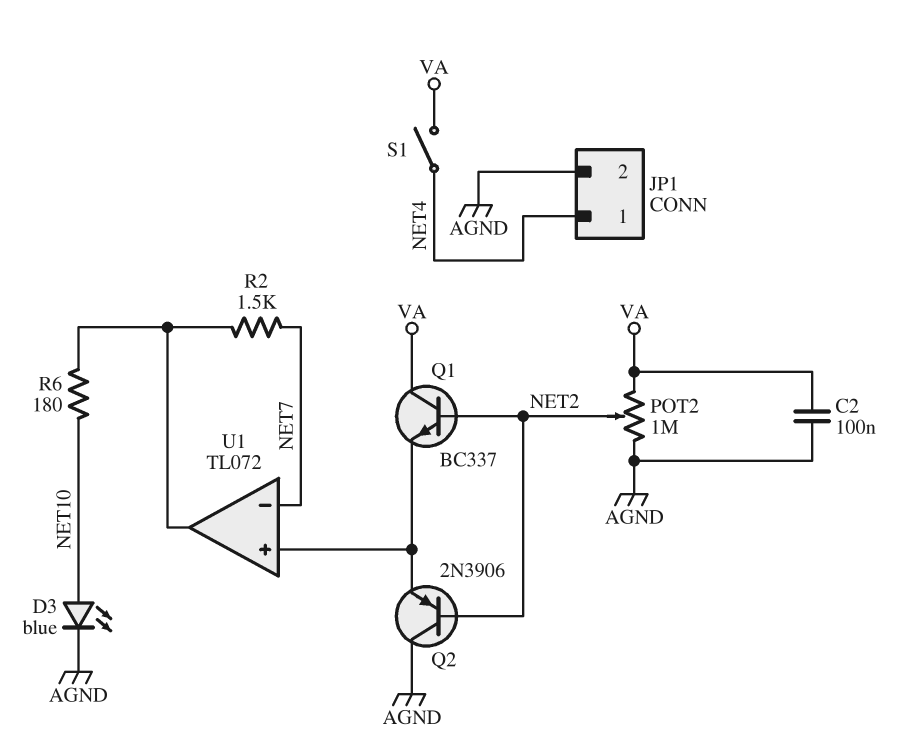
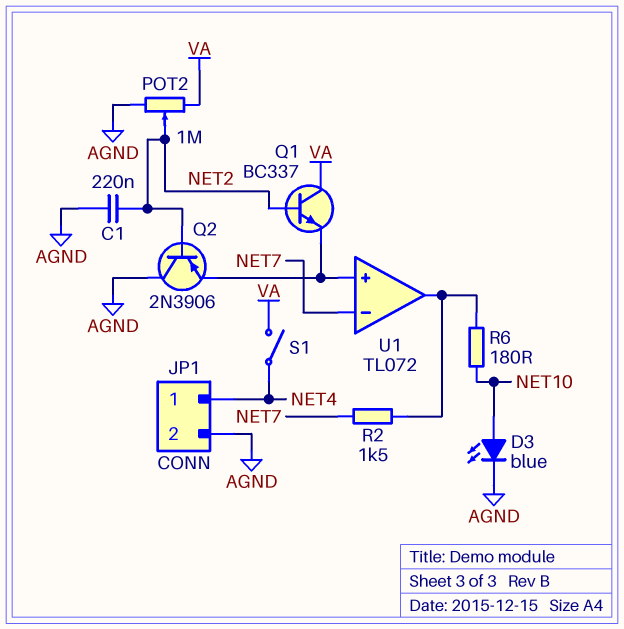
C1: none -> 220nF (AGND, NET2)
C2: 100nF (AGND, VA) -> none

